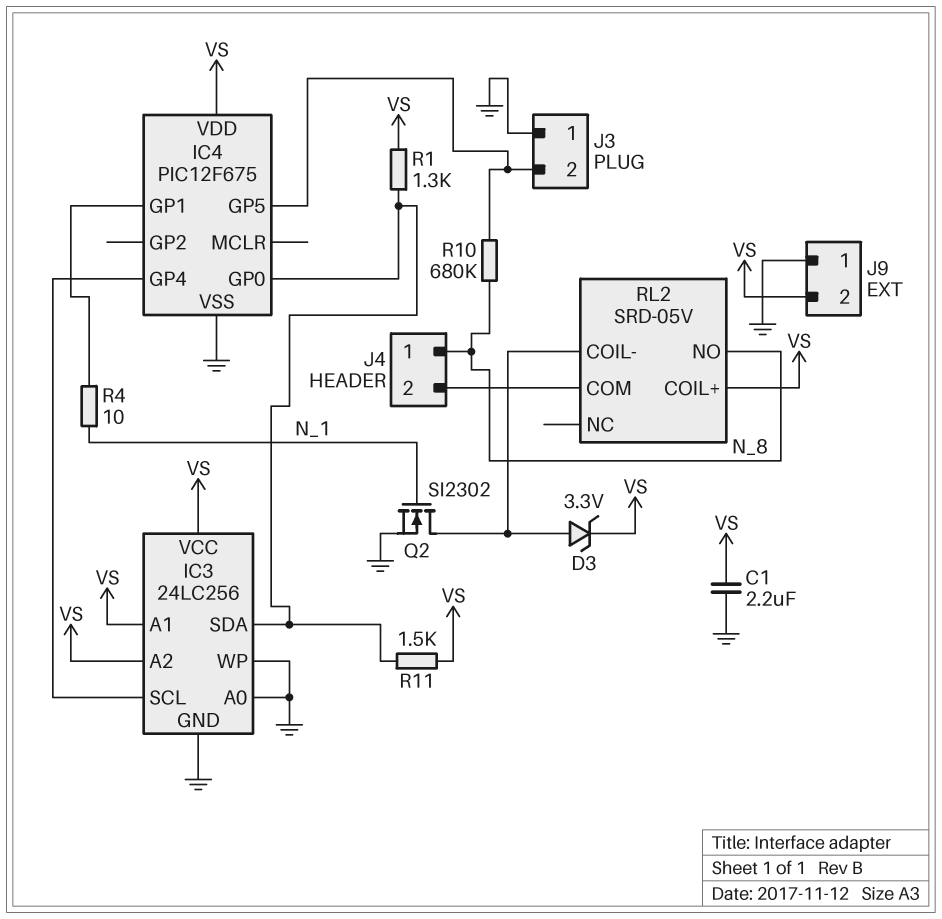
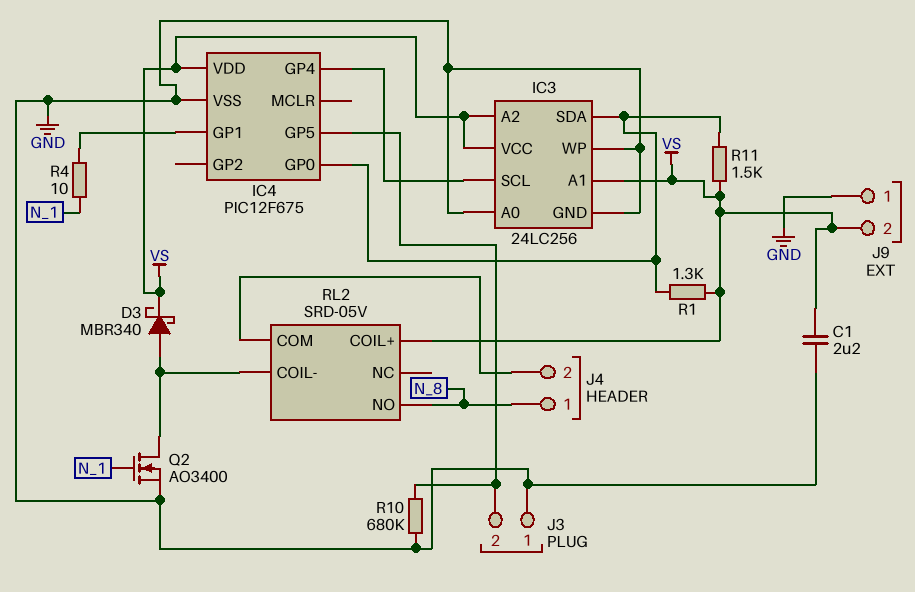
D3: zener 3.3V (A RL2/COIL-, K VS) -> schottky MBR340 (A RL2/COIL-, K VS)
Q2: NMOS SI2302 (G N_1, D RL2/COIL-, S GND) -> NMOS AO3400 (G N_1, D RL2/COIL-, S GND)
R10: 680k (IC4/GP5, N_8) -> 680k (GND, IC4/GP5)

